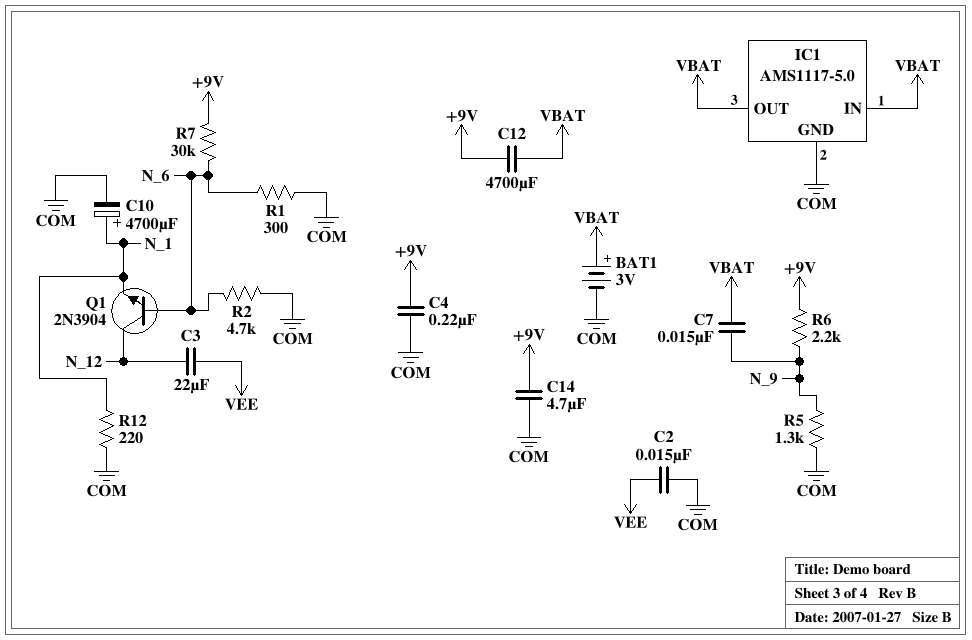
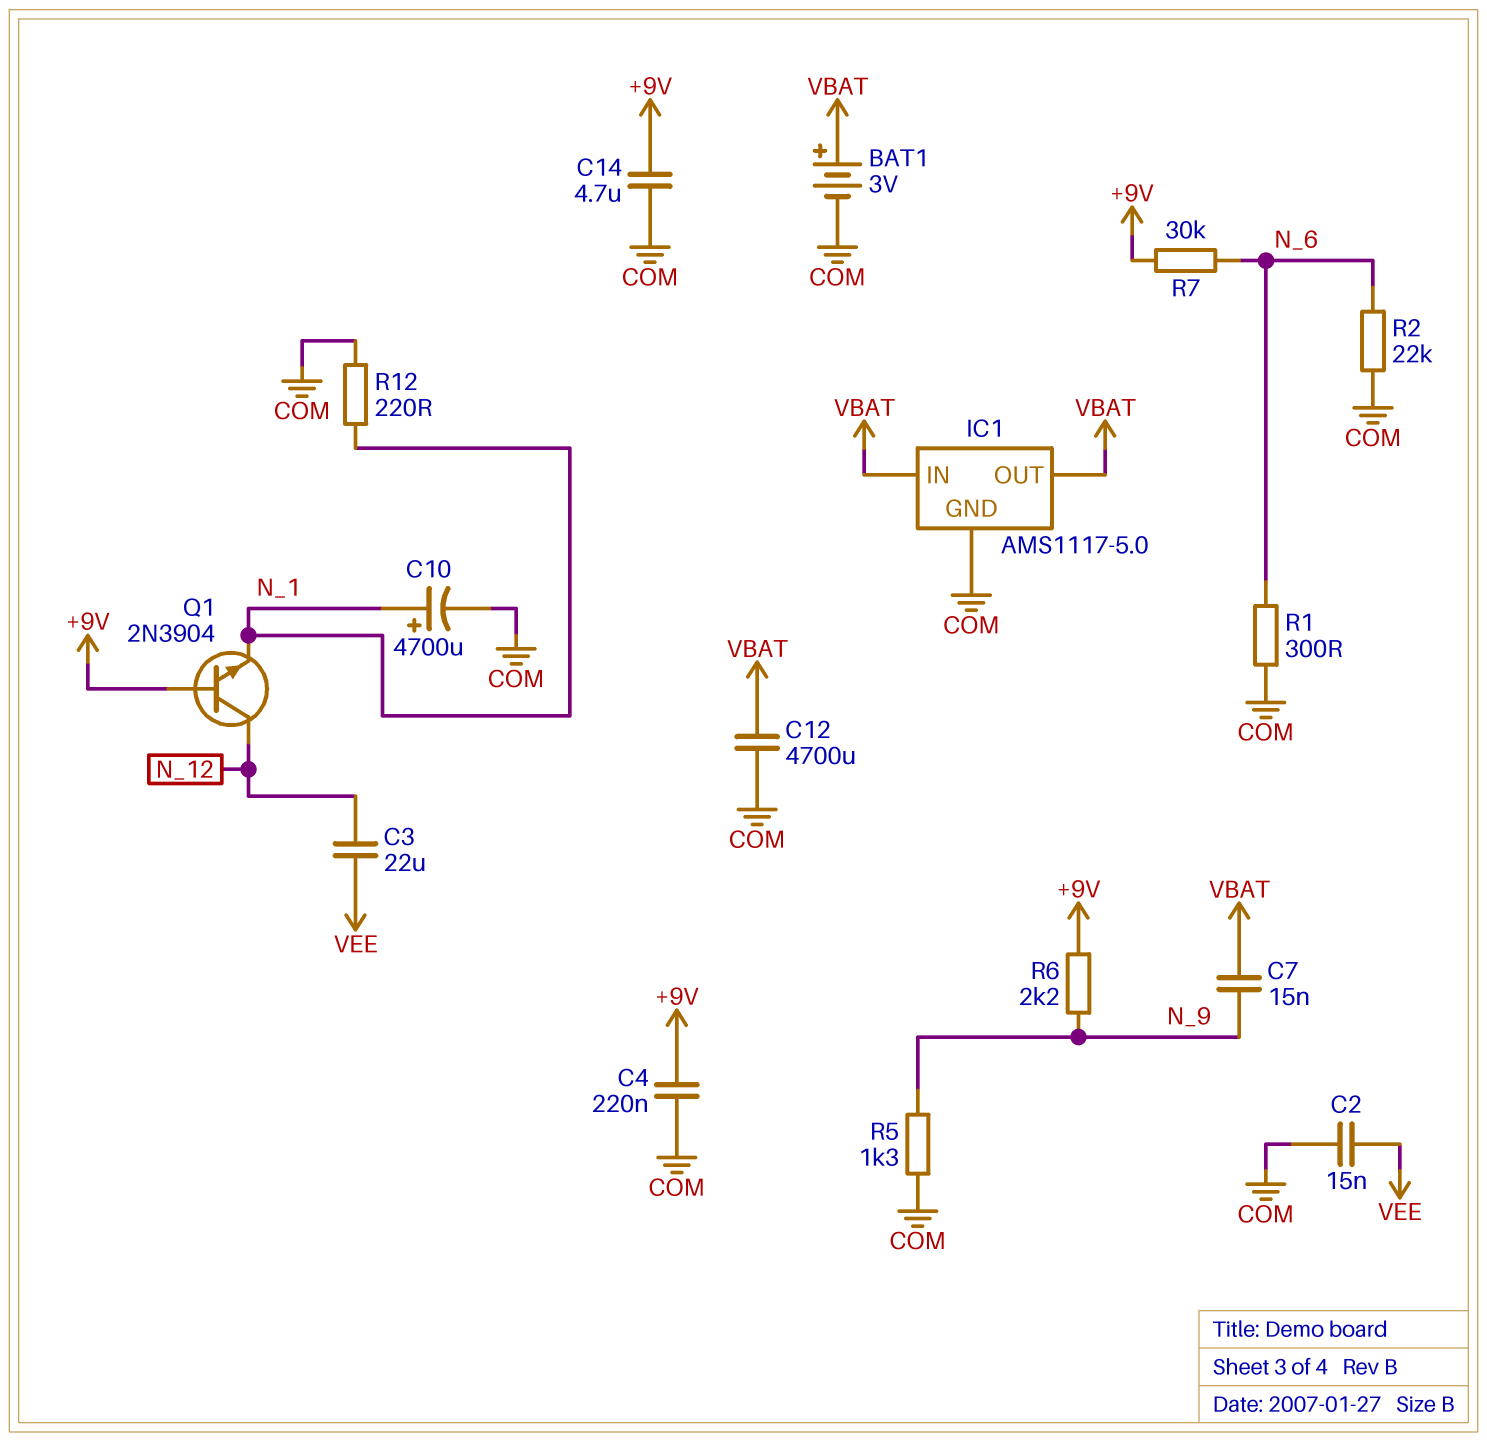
C12: 4700uF (+9V, VBAT) -> 4700uF (COM, VBAT)
Q1: NPN 2N3904 (B N_6, C N_12, E N_1) -> NPN 2N3904 (B +9V, C N_12, E N_1)
R2: 4.7k (COM, N_6) -> 22k (COM, N_6)

